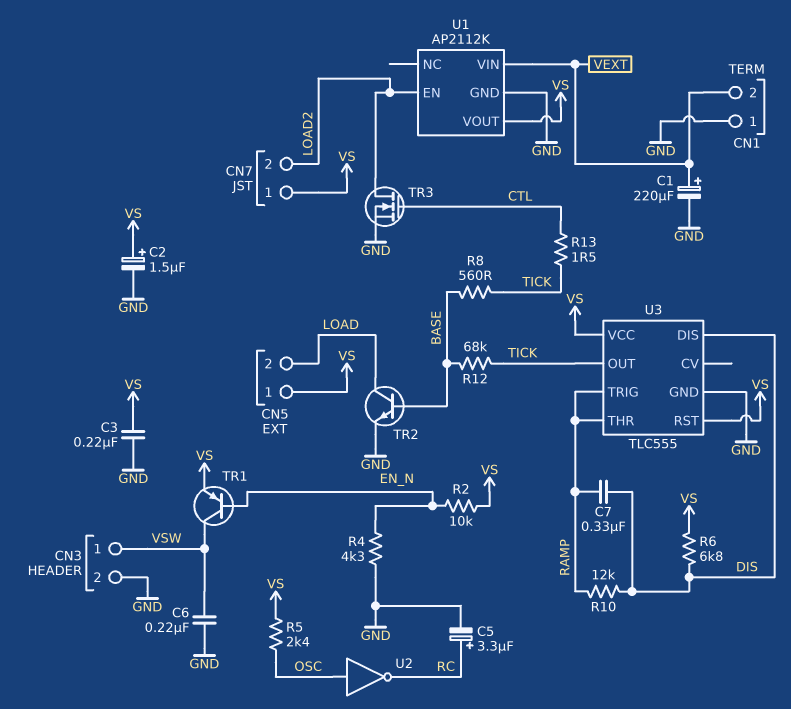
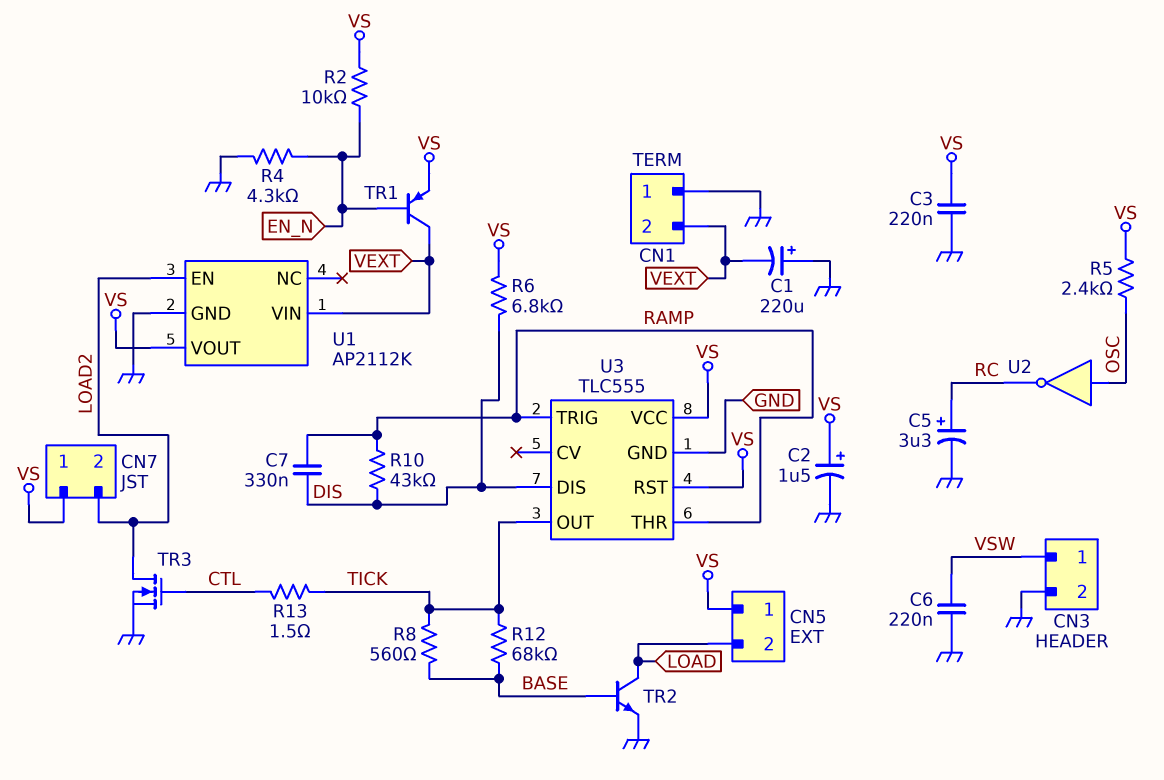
C1: 220uF (plus VEXT, minus GND) -> 220uF (plus GND, minus VEXT)
R10: 12k (DIS, RAMP) -> 43k (DIS, RAMP)
TR1: PNP (B EN_N, C VSW, E VS) -> PNP (B EN_N, C VEXT, E VS)

